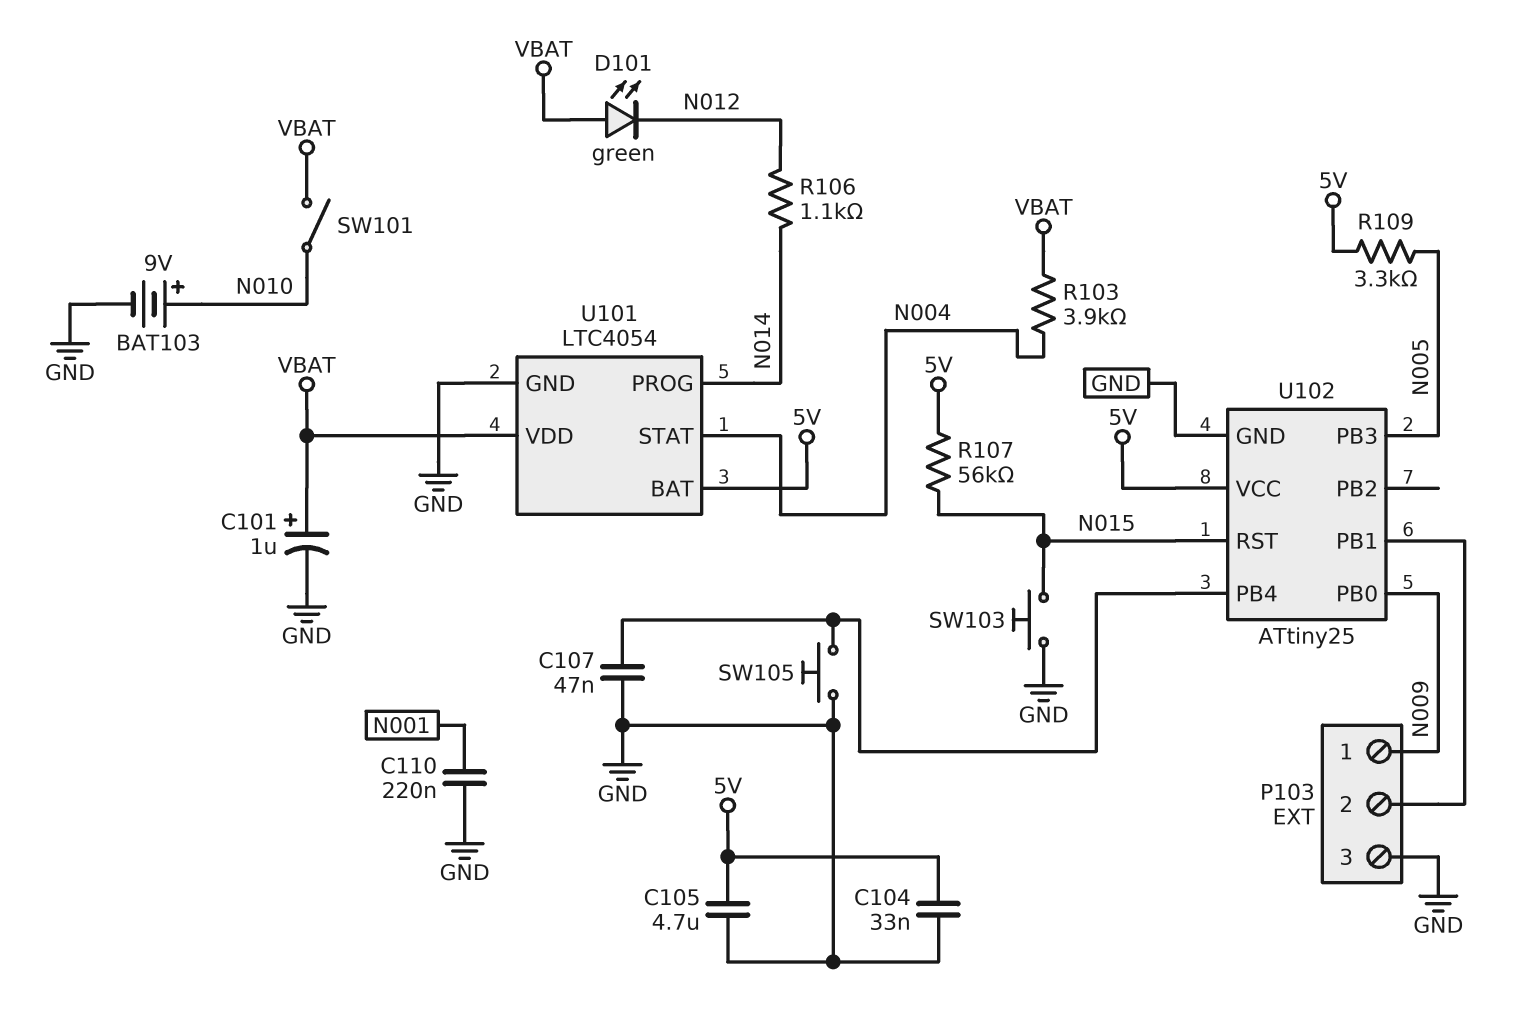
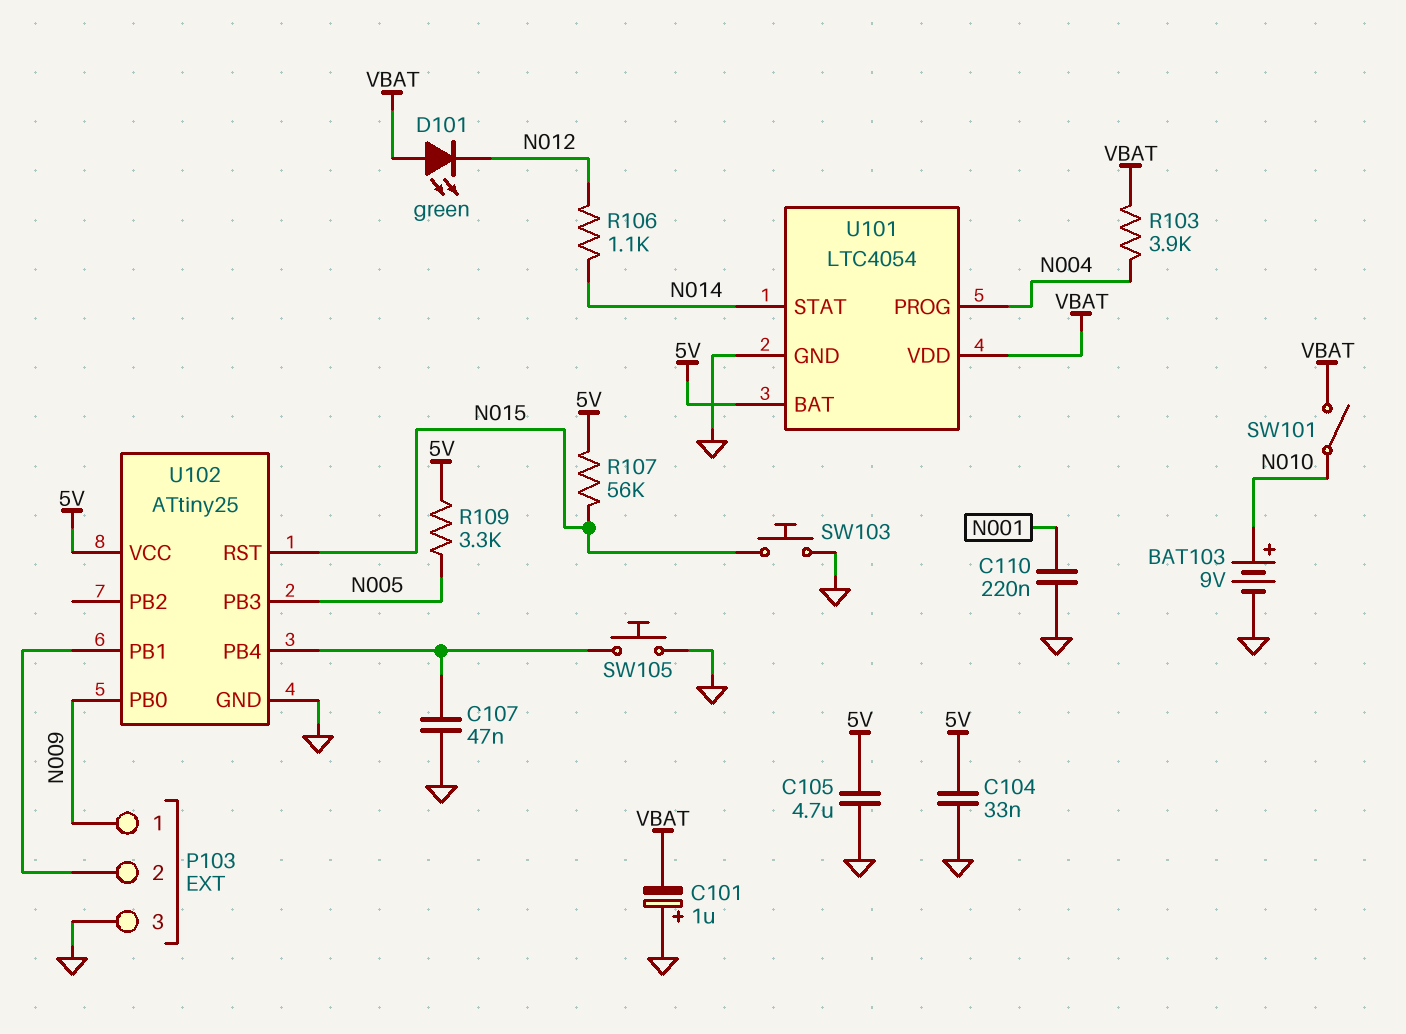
C101: 1uF (plus VBAT, minus GND) -> 1uF (plus GND, minus VBAT)
U101 pin PROG: N014 -> N004
U101 pin STAT: N004 -> N014

